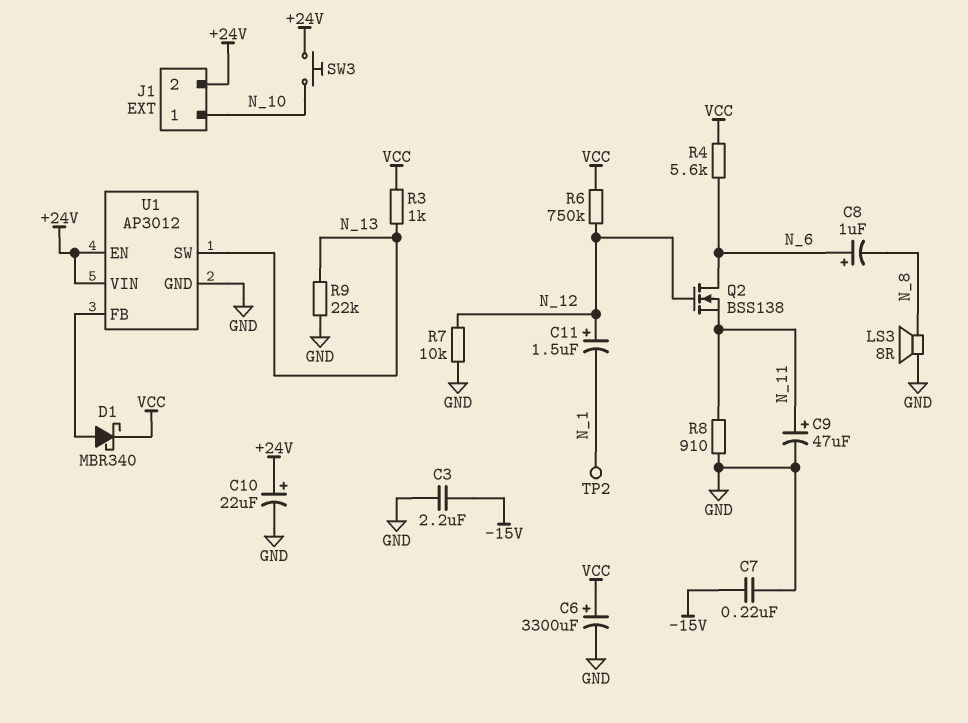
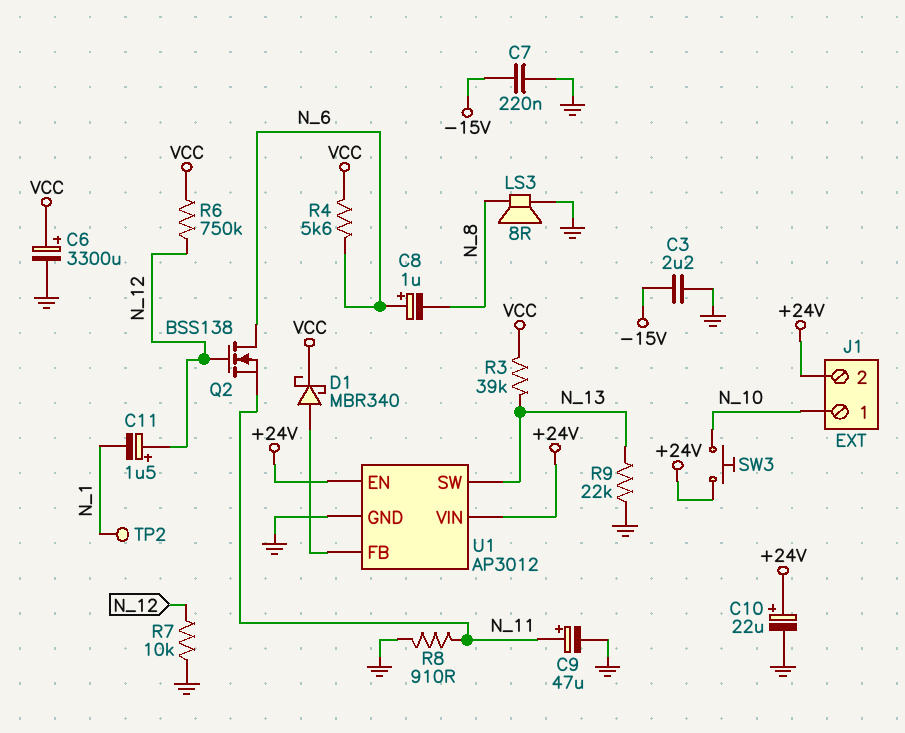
R3: 1k (N_13, VCC) -> 39k (N_13, VCC)

